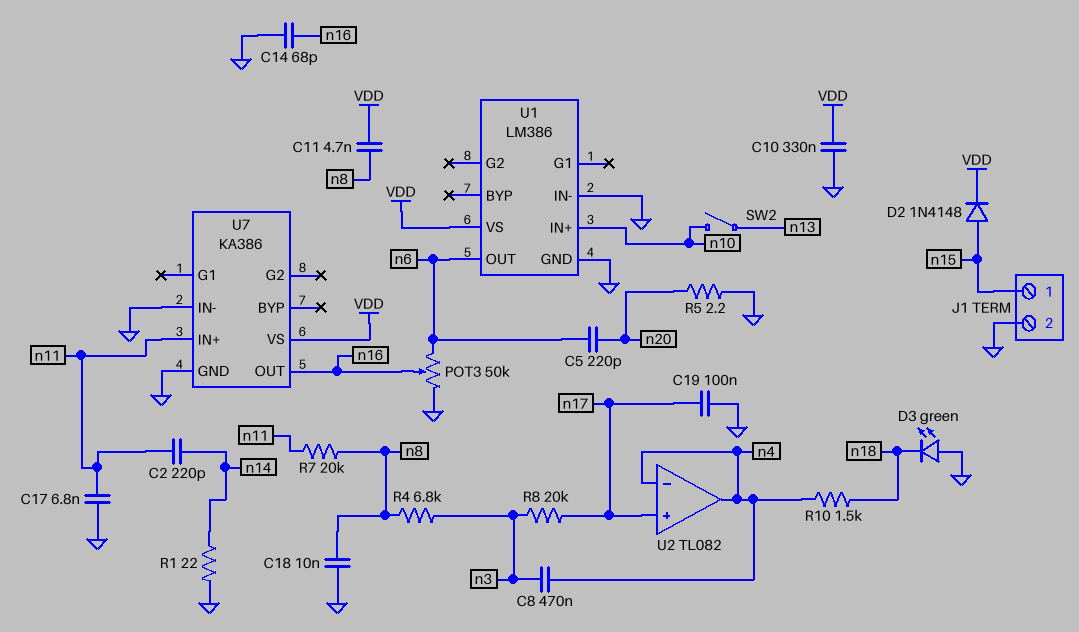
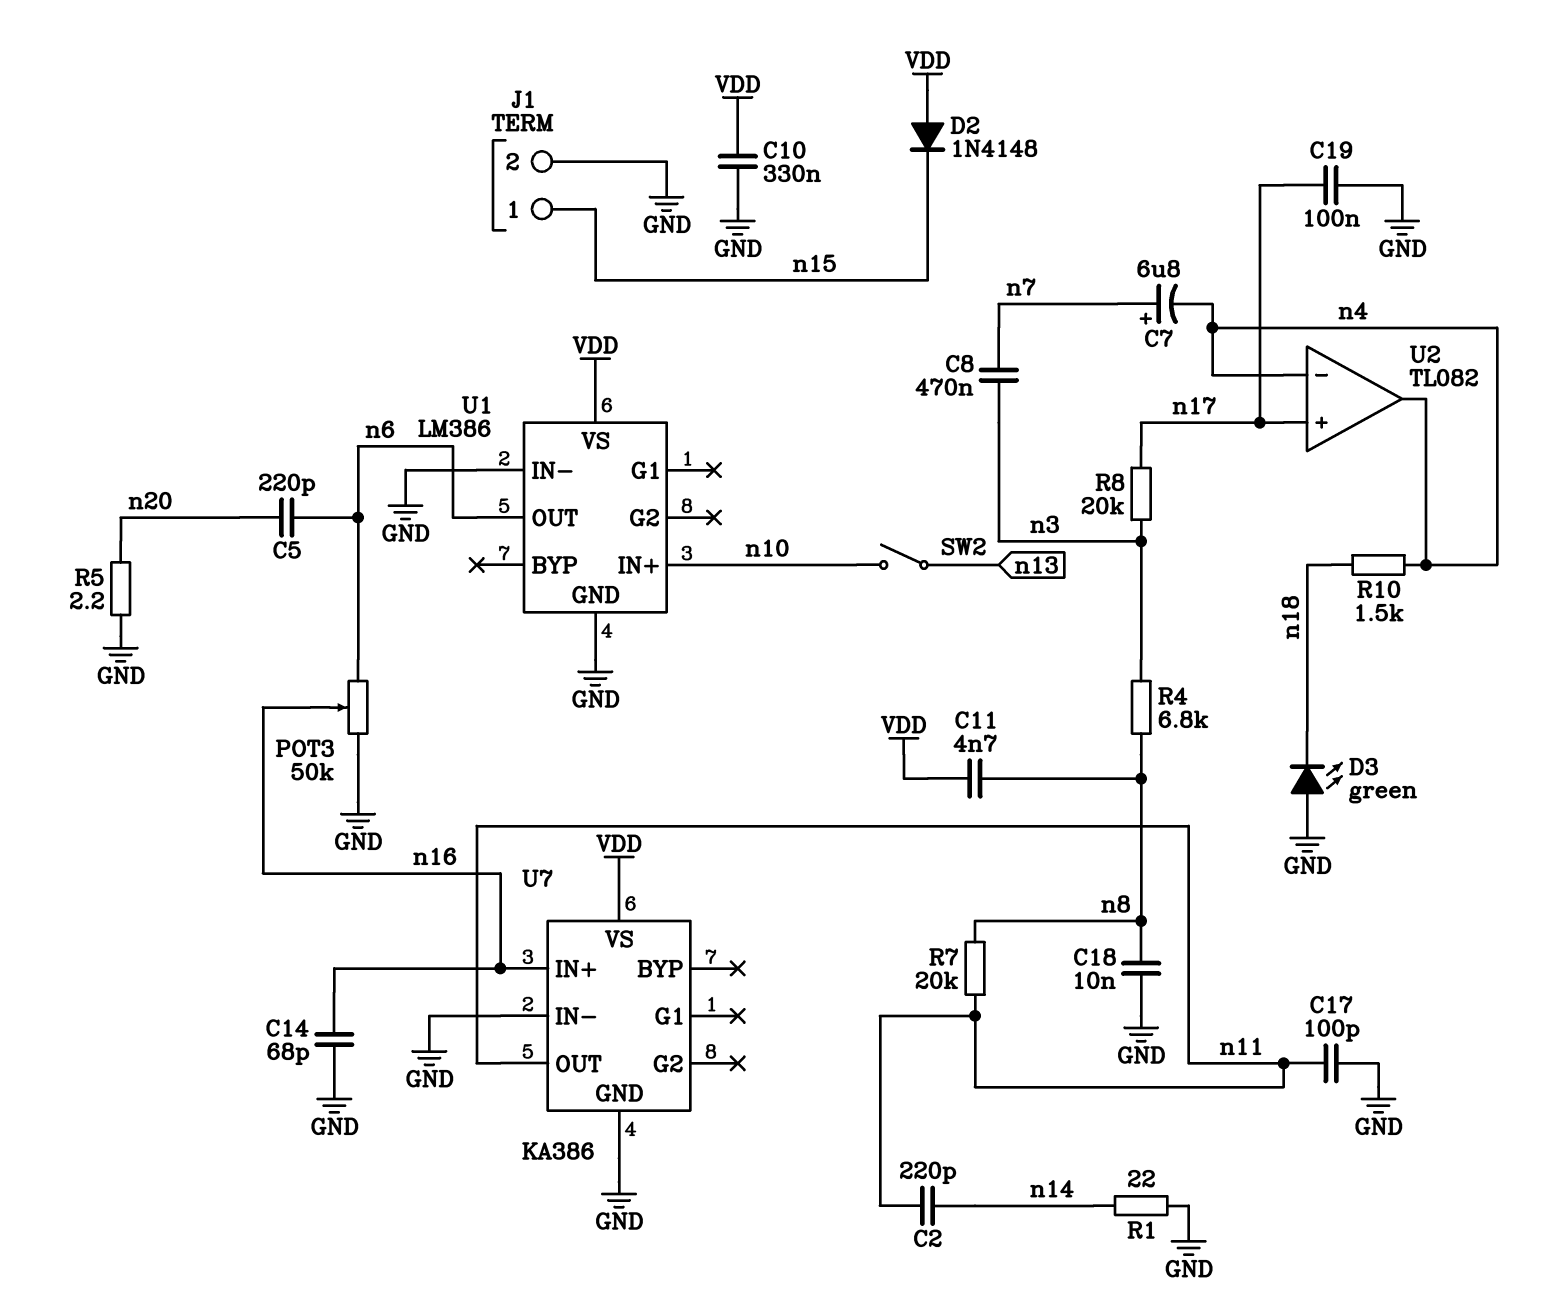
C7: none -> 6.8uF (plus n7, minus n4)
C8: 470nF (n3, n4) -> 470nF (n3, n7)
C17: 6.8nF (GND, n11) -> 100pF (GND, n11)
D2: diode 1N4148 (A n15, K VDD) -> diode 1N4148 (A VDD, K n15)
U7 pin IN+: n11 -> n16
U7 pin OUT: n16 -> n11

